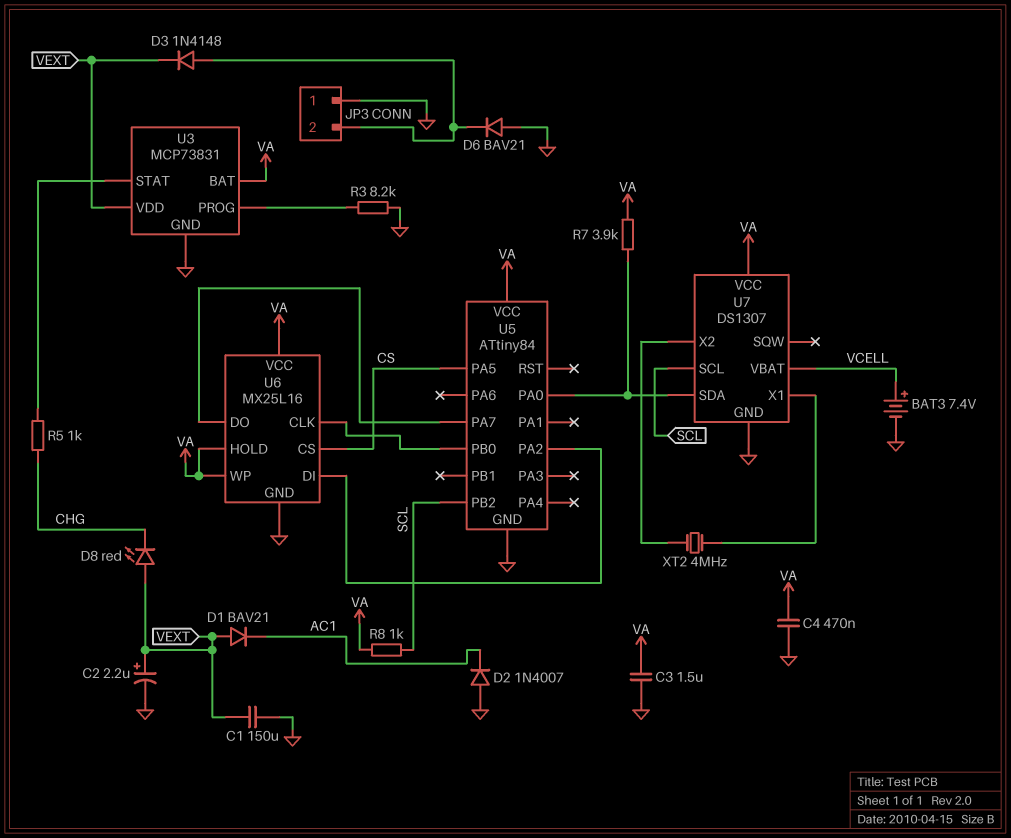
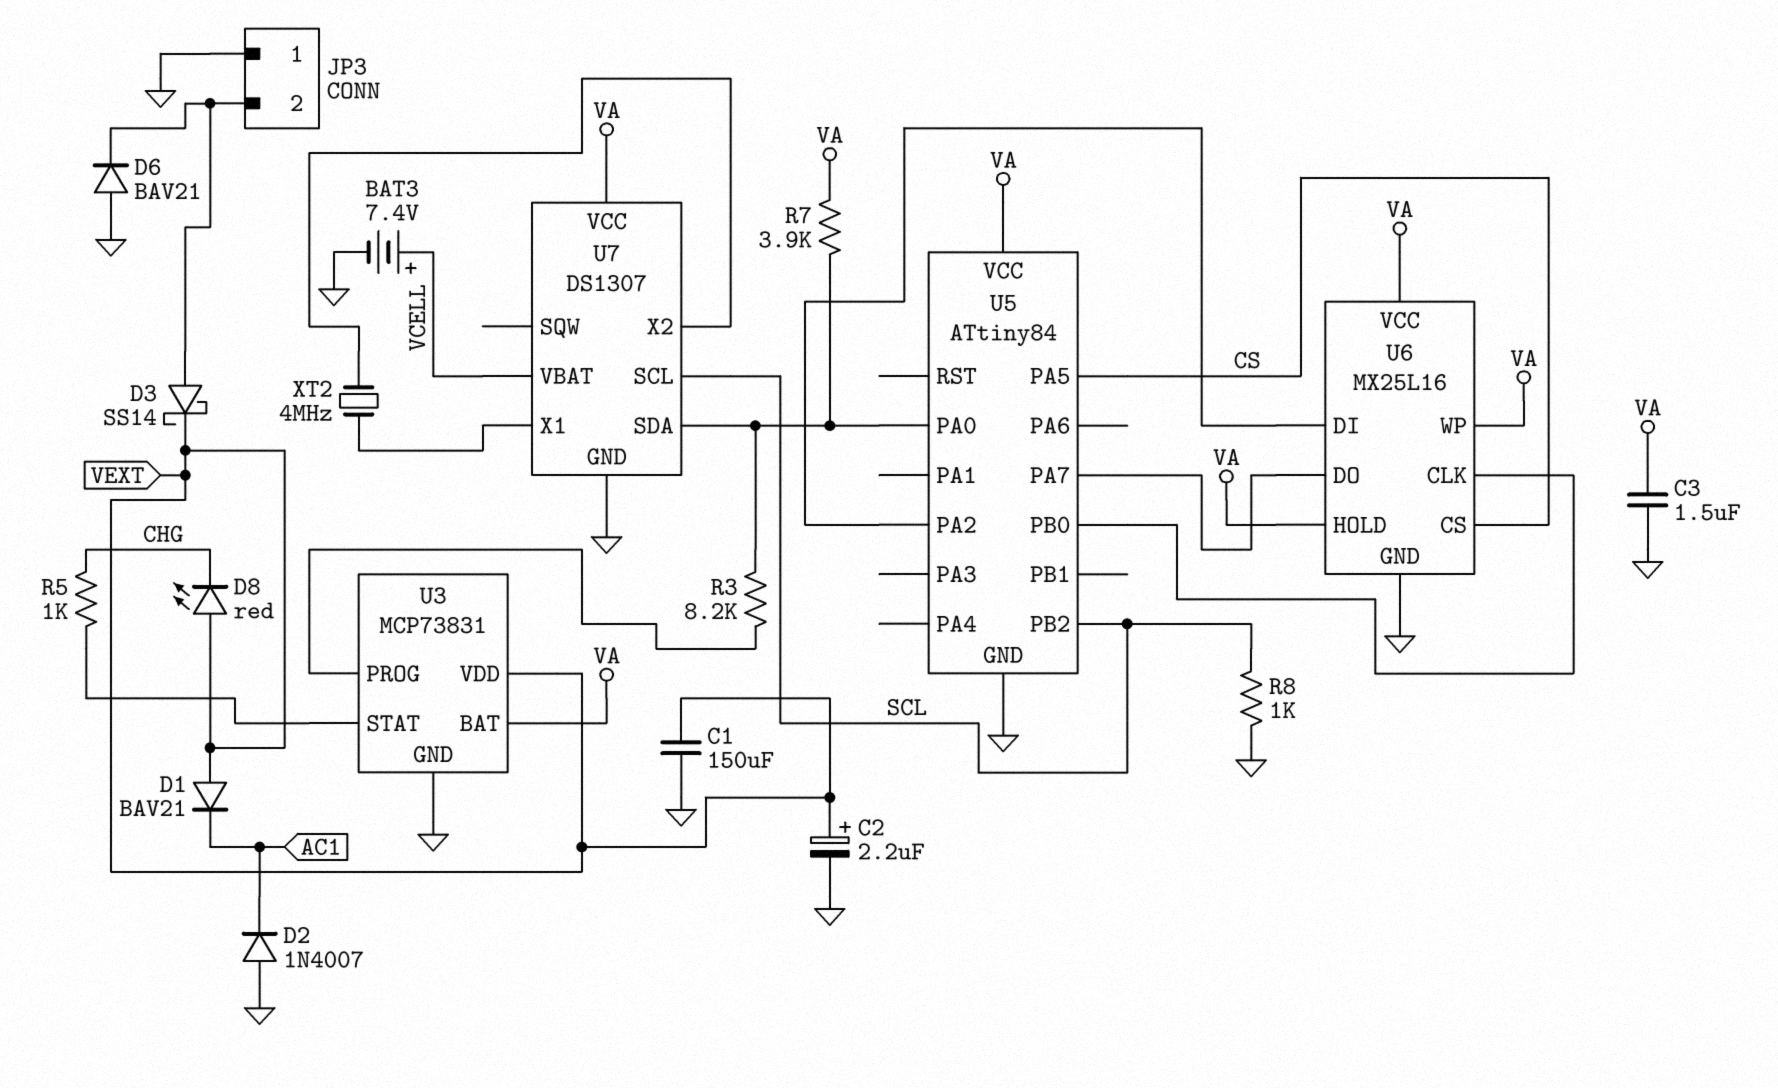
C4: 470nF (GND, VA) -> none
D3: diode 1N4148 (A JP3/2, K VEXT) -> schottky SS14 (A JP3/2, K VEXT)
R3: 8.2k (GND, U3/PROG) -> 8.2k (U3/PROG, U5/PA0)
R8: 1k (SCL, VA) -> 1k (GND, SCL)

